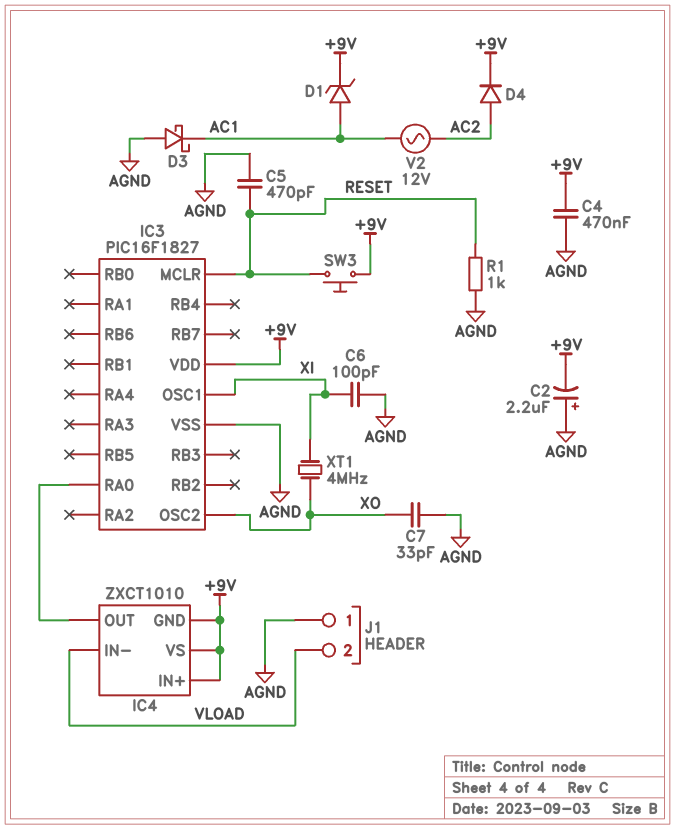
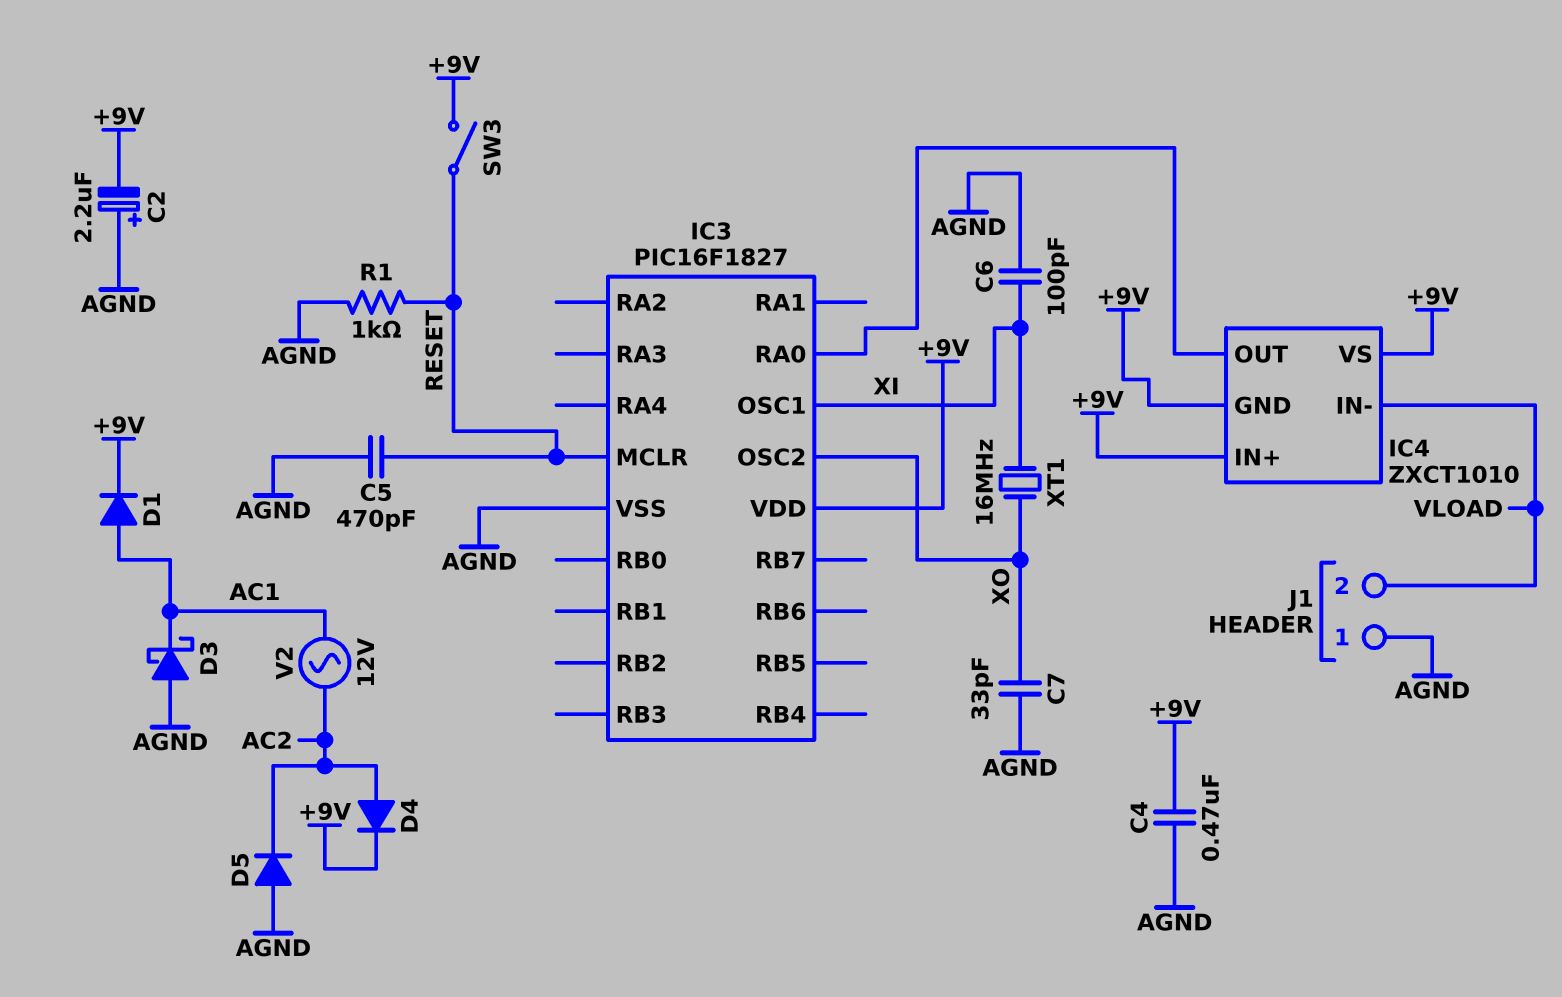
D1: zener (A AC1, K +9V) -> diode (A AC1, K +9V)
D5: none -> diode (A AGND, K AC2)
SW3: button (+9V, RESET) -> switch (+9V, RESET)
XT1: 4MHz (XI, XO) -> 16MHz (XI, XO)

